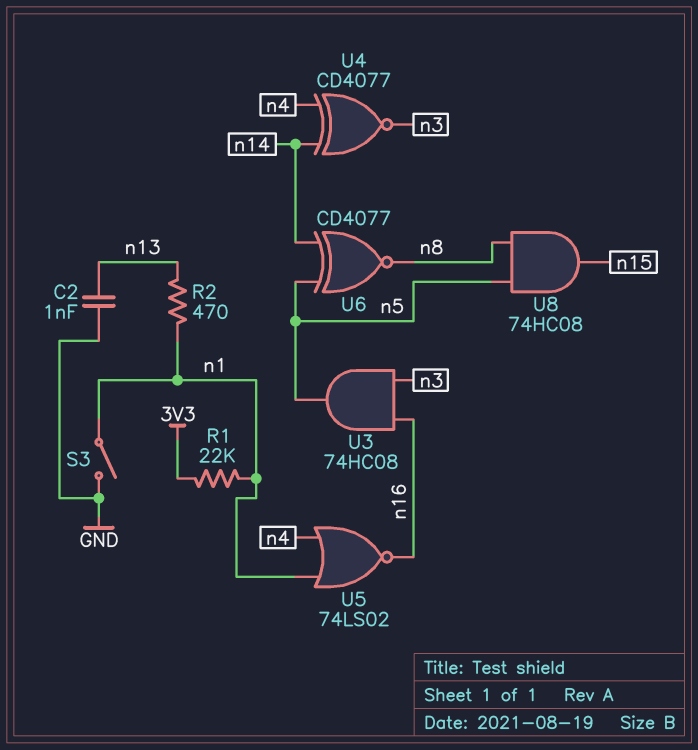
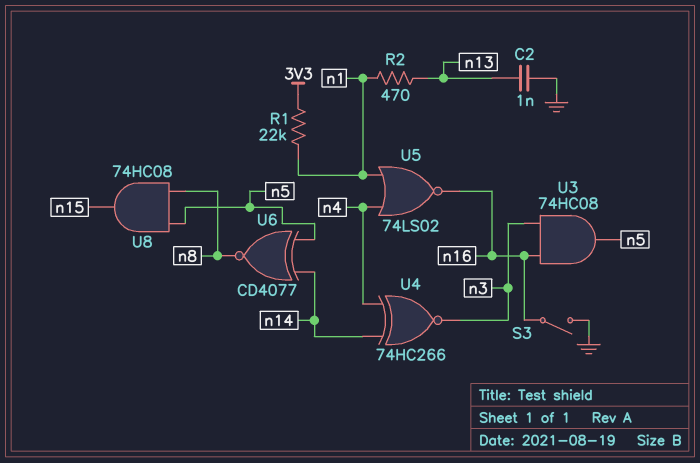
S3: switch (GND, n1) -> switch (GND, n16)
U4: XNOR CD4077 (in n4, in n14, out n3) -> XNOR 74HC266 (in n4, in n14, out n3)

